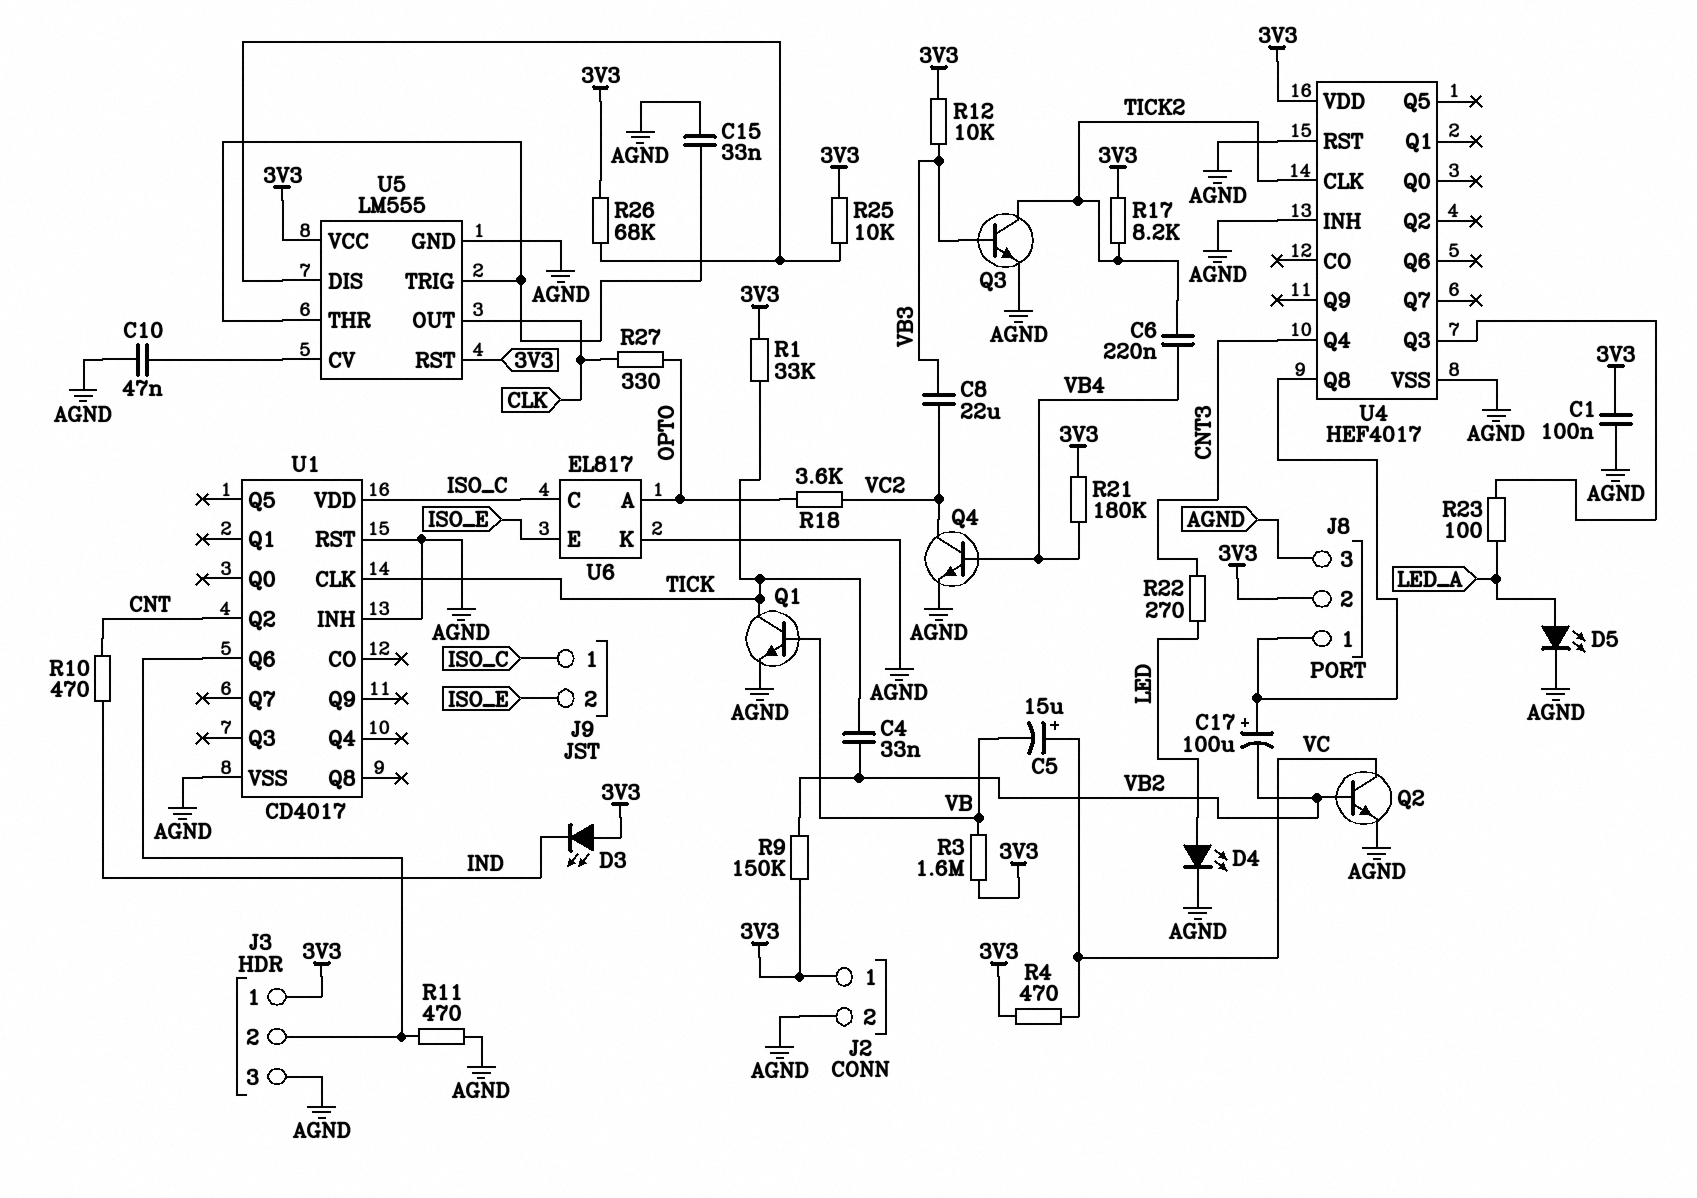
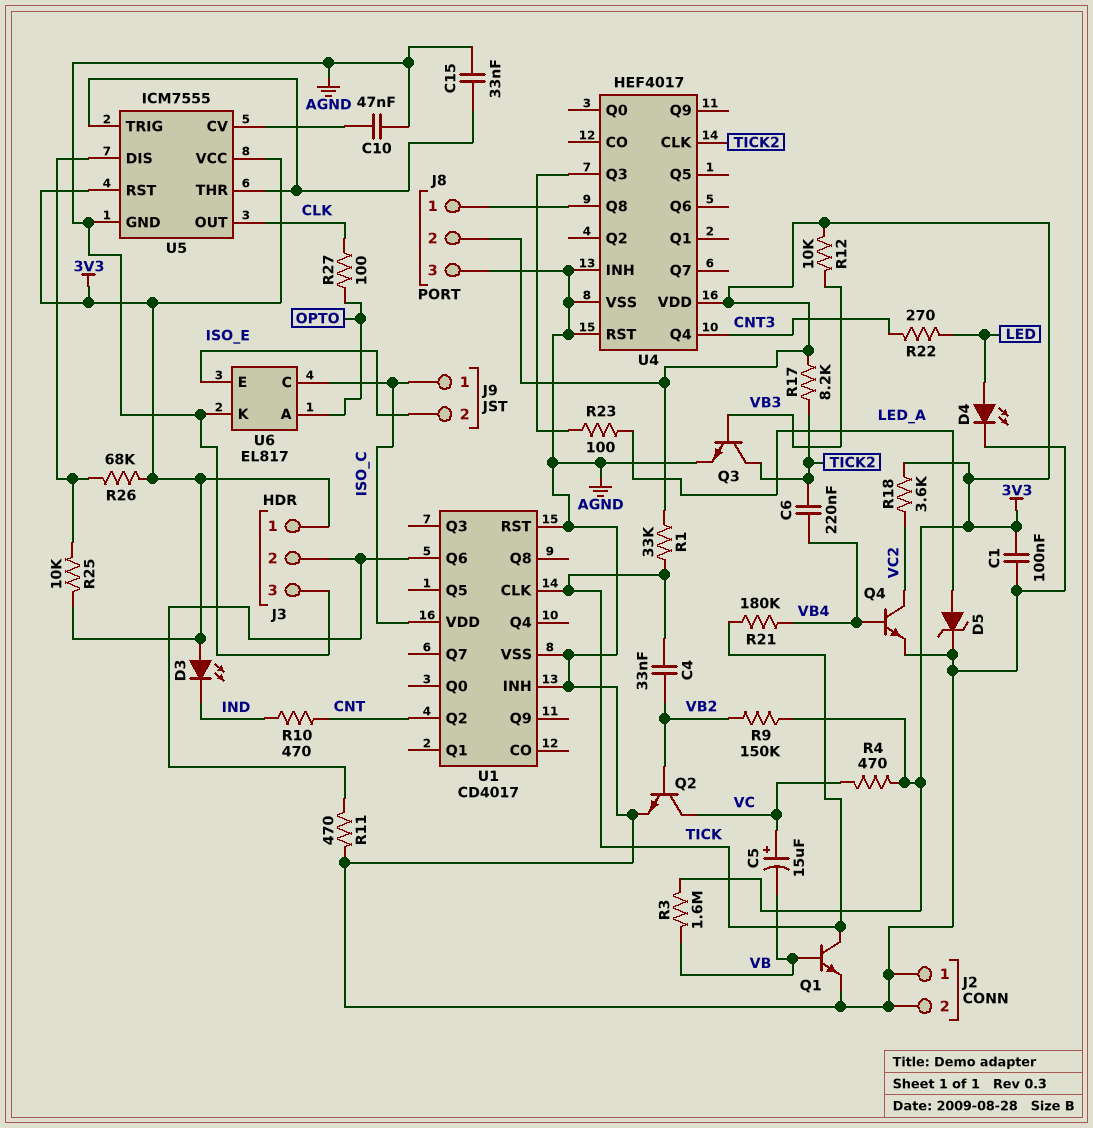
C8: 22uF (VB3, VC2) -> none
C17: 100uF (plus J8/1, minus VB2) -> none
D5: LED (A LED_A, K AGND) -> zener (A LED_A, K AGND)
J2 pin 1: 3V3 -> AGND
R18: 3.6k (OPTO, VC2) -> 3.6k (3V3, VC2)
R21: 180k (3V3, VB4) -> 180k (TICK, VB4)
R27: 330 (CLK, OPTO) -> 100 (CLK, OPTO)
U5: LM555 -> ICM7555

